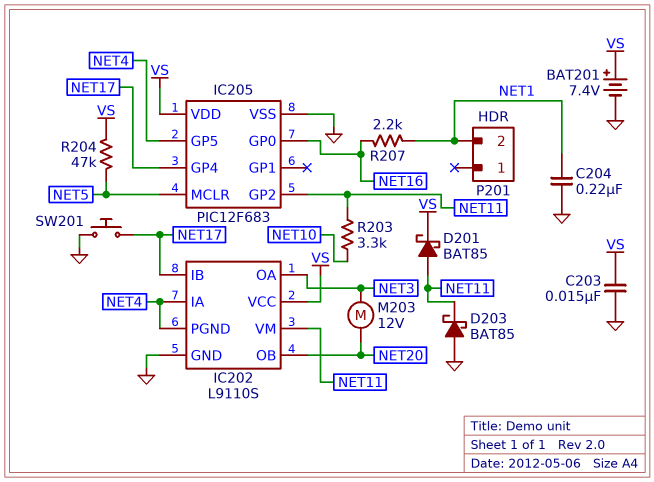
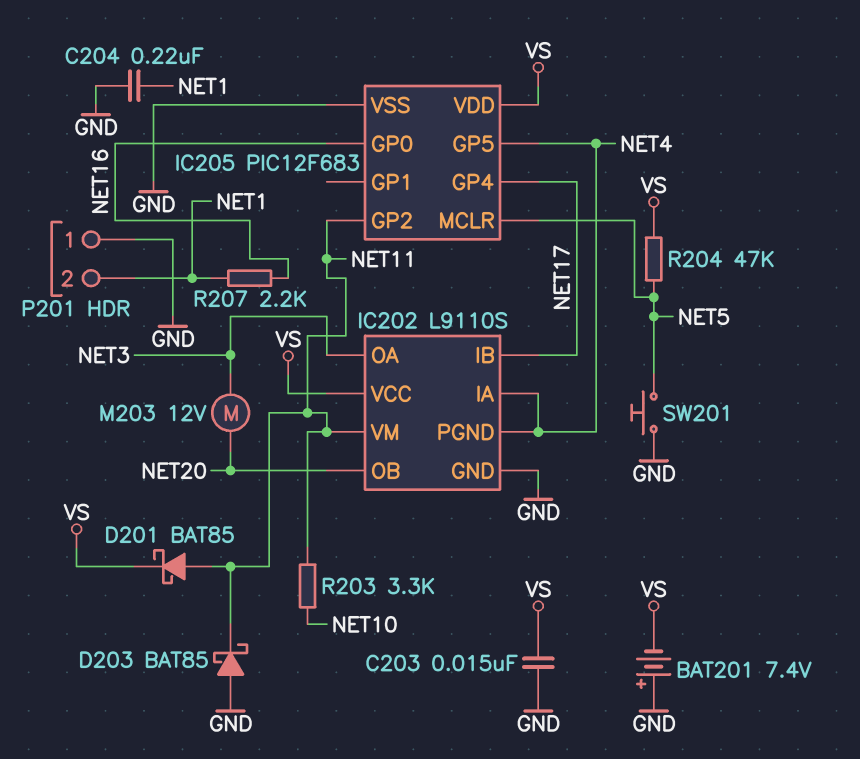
BAT201: 7.4V (plus VS, minus GND) -> 7.4V (plus GND, minus VS)
P201 pin 1: none -> GND
SW201: button (GND, NET17) -> button (GND, NET5)

